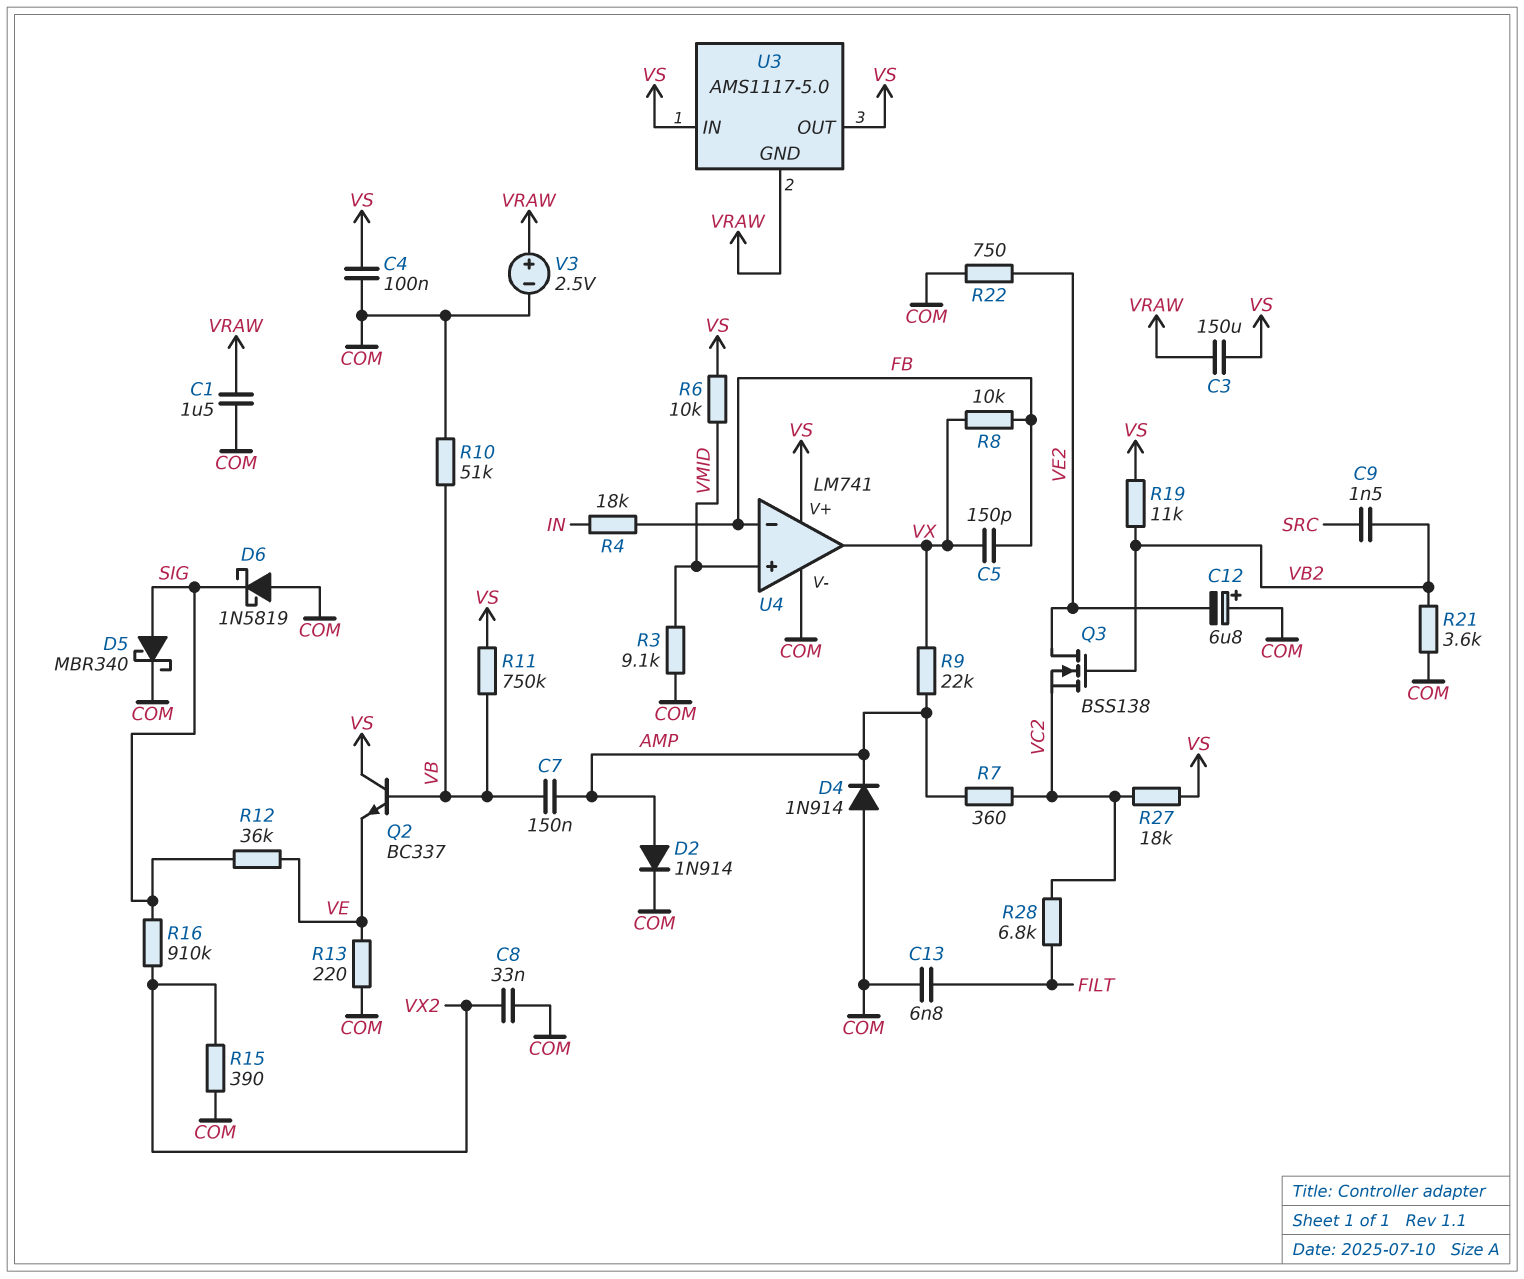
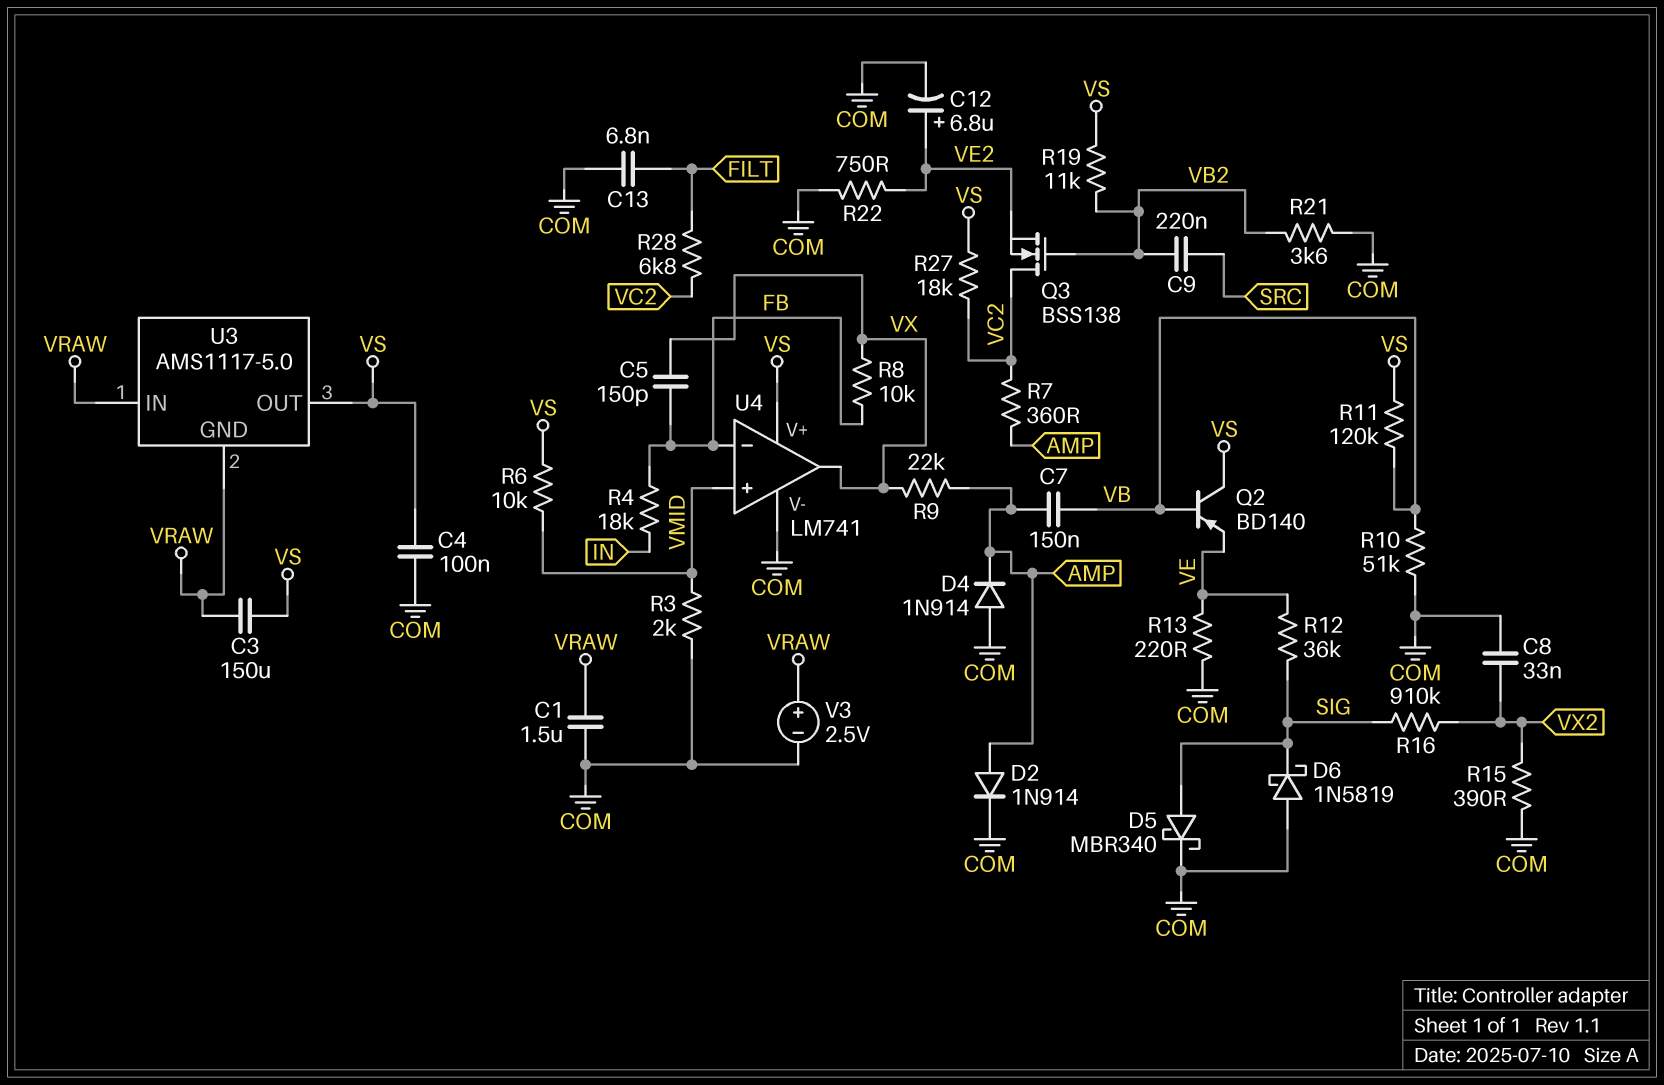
C9: 1.5nF (SRC, VB2) -> 220nF (SRC, VB2)
C12: 6.8uF (plus COM, minus VE2) -> 6.8uF (plus VE2, minus COM)
Q2: NPN BC337 (B VB, C VS, E VE) -> PNP BD140 (B VB, C VS, E VE)
Q3: NMOS BSS138 (G VB2, D VE2, S VC2) -> NMOS BSS138 (G VB2, D VC2, S VE2)
R3: 9.1k (COM, VMID) -> 2k (COM, VMID)
R11: 750k (VB, VS) -> 120k (VB, VS)
U3 pin IN: VS -> VRAW

